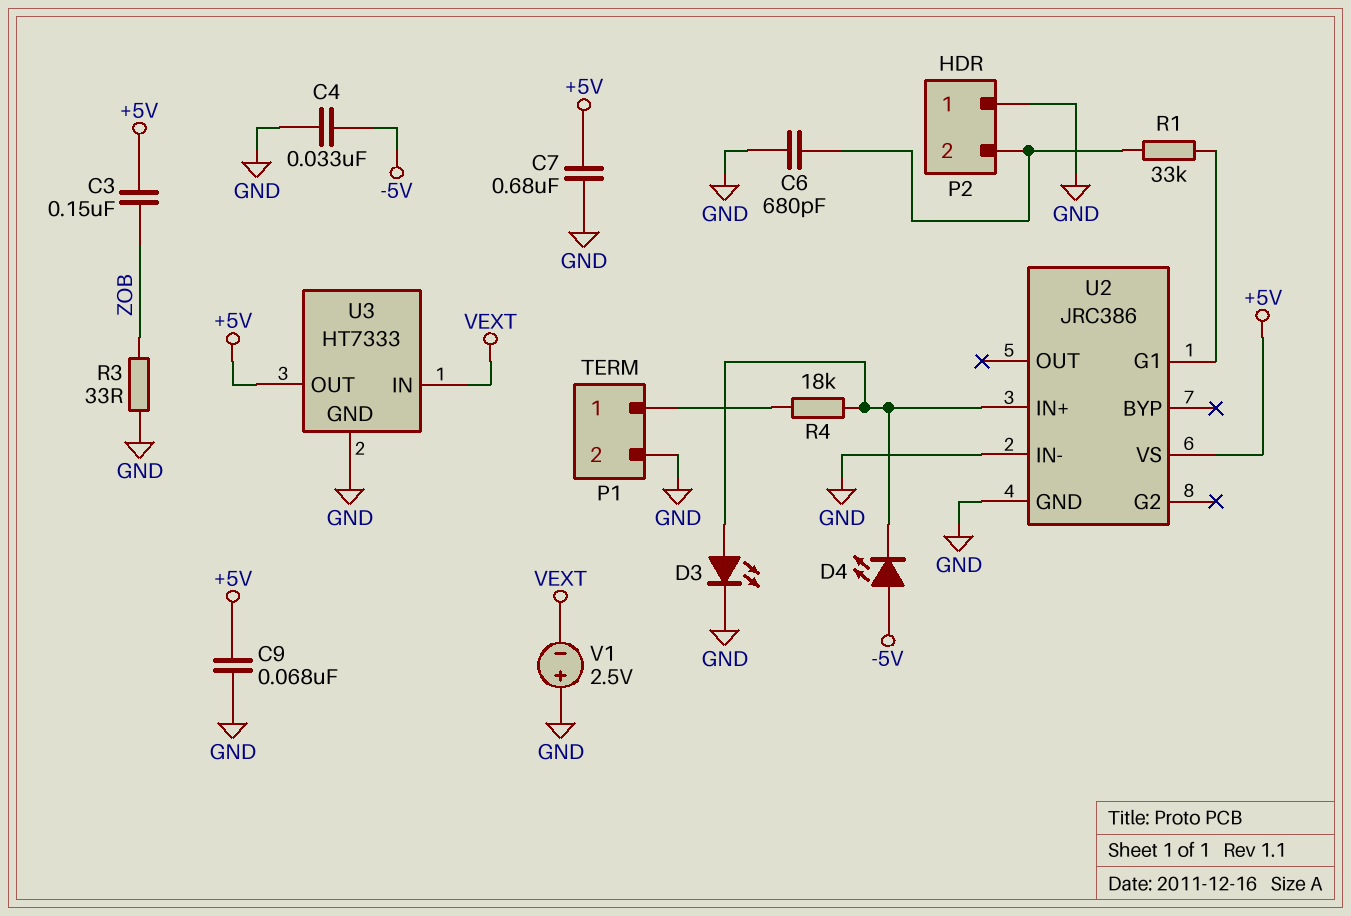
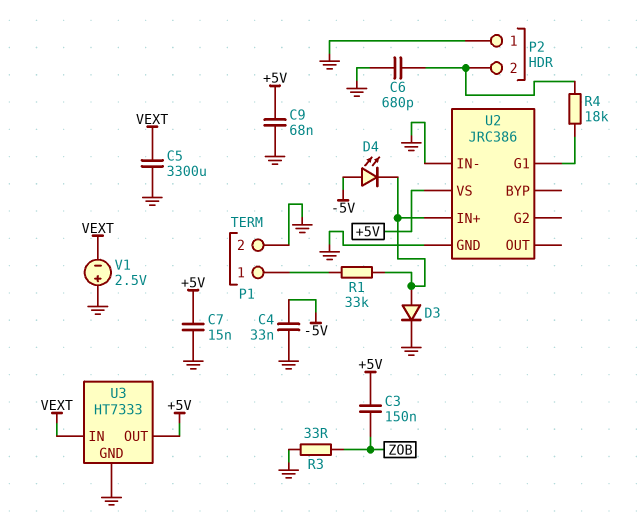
C5: none -> 3300uF (GND, VEXT)
C7: 680nF (+5V, GND) -> 15nF (+5V, GND)
D3: LED (A U2/IN+, K GND) -> diode (A U2/IN+, K GND)
R1: 33k (P2/2, U2/G1) -> 33k (P1/1, U2/IN+)
R4: 18k (P1/1, U2/IN+) -> 18k (P2/2, U2/G1)

